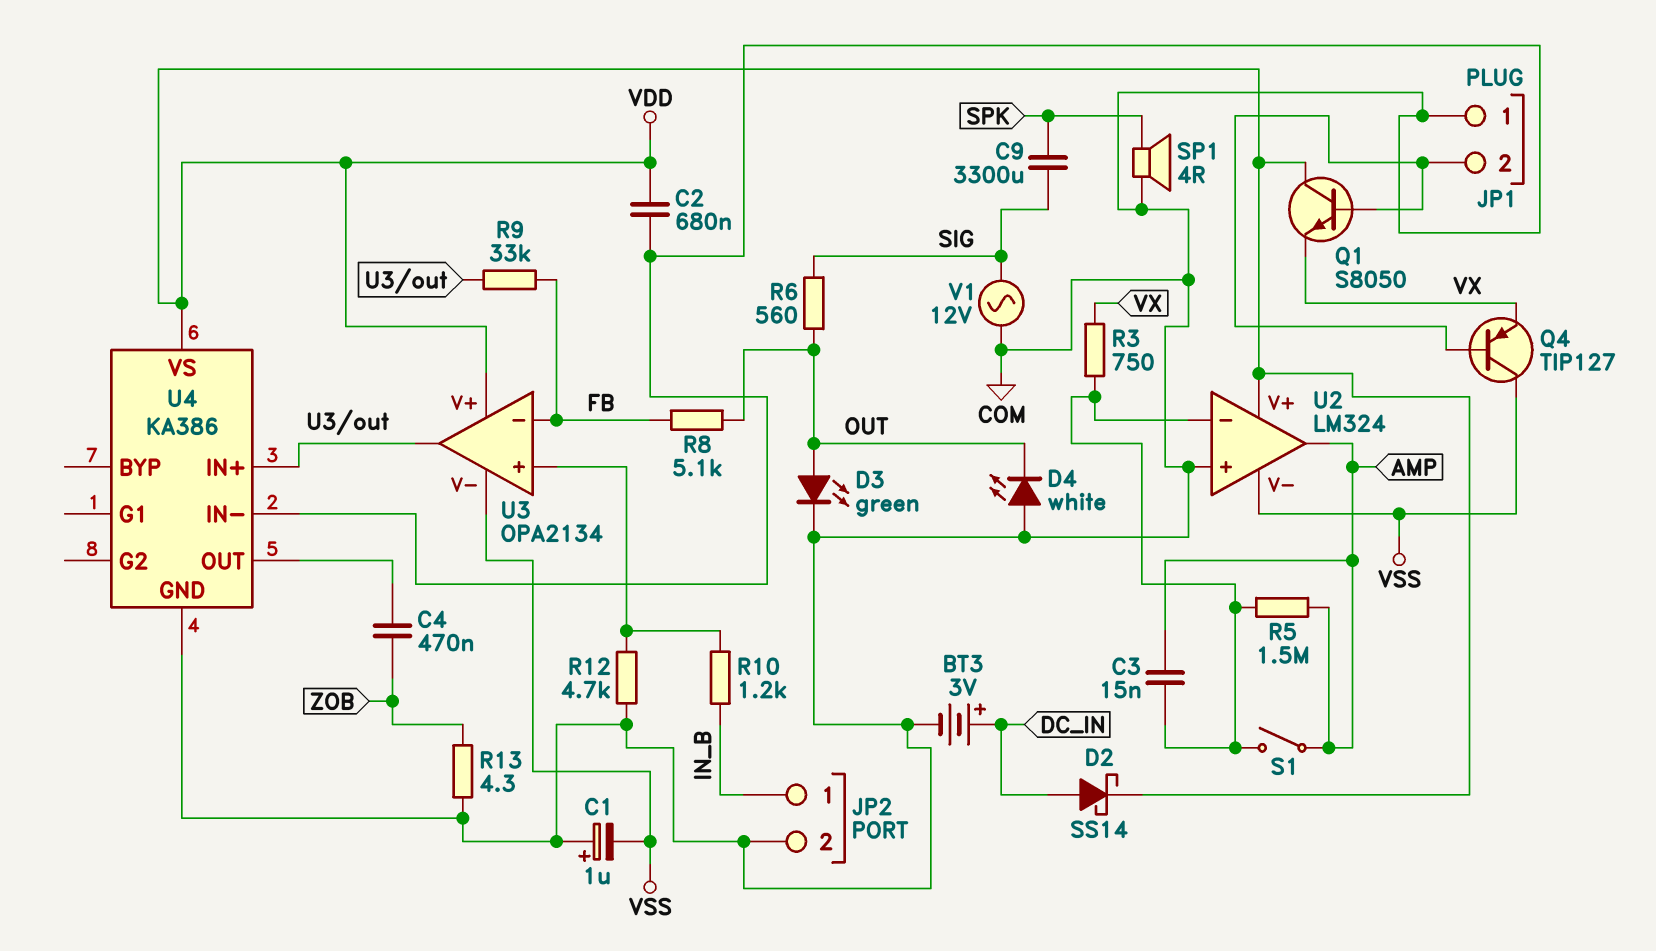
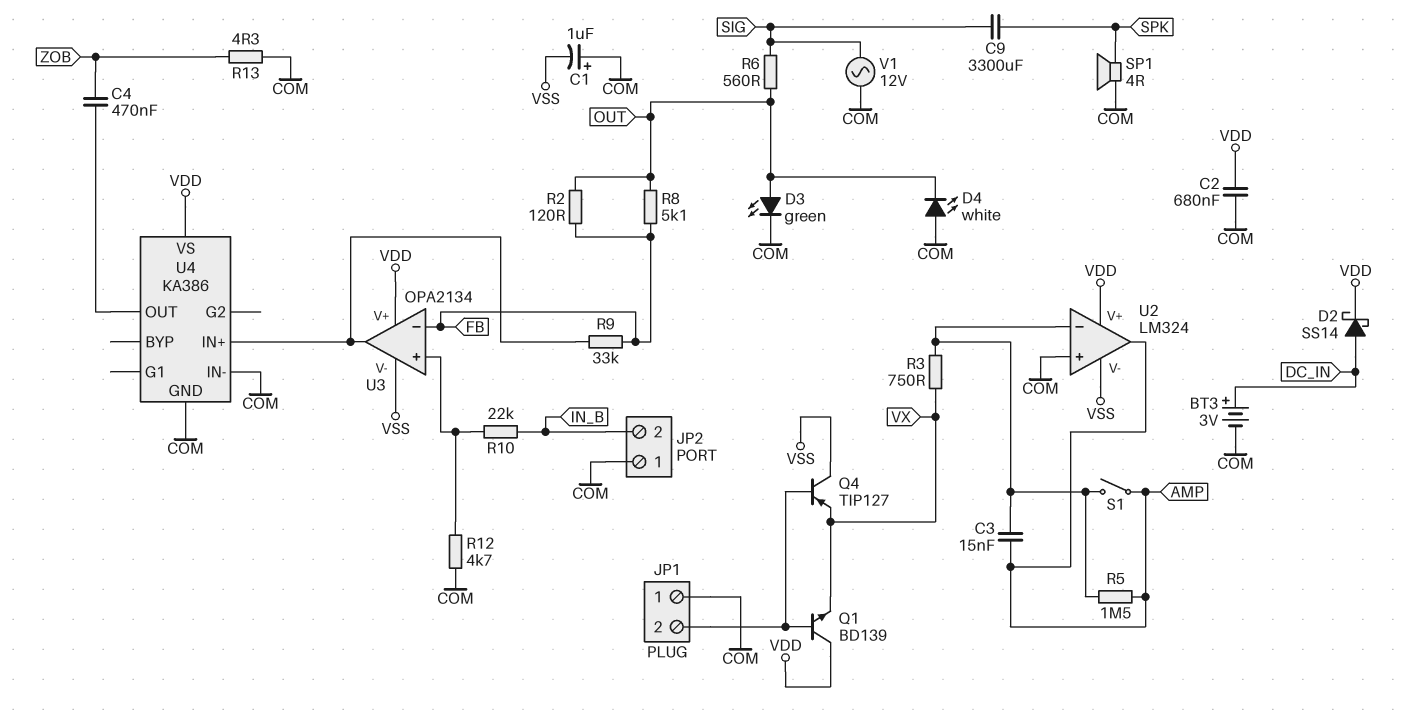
JP2 pin 1: IN_B -> COM
JP2 pin 2: COM -> IN_B
Q1: NPN S8050 (B JP1/2, C VDD, E VX) -> NPN BD139 (B JP1/2, C VDD, E VX)
R2: none -> 120 (FB, OUT)
R10: 1.2k (IN_B, U3/in+) -> 22k (IN_B, U3/in+)

